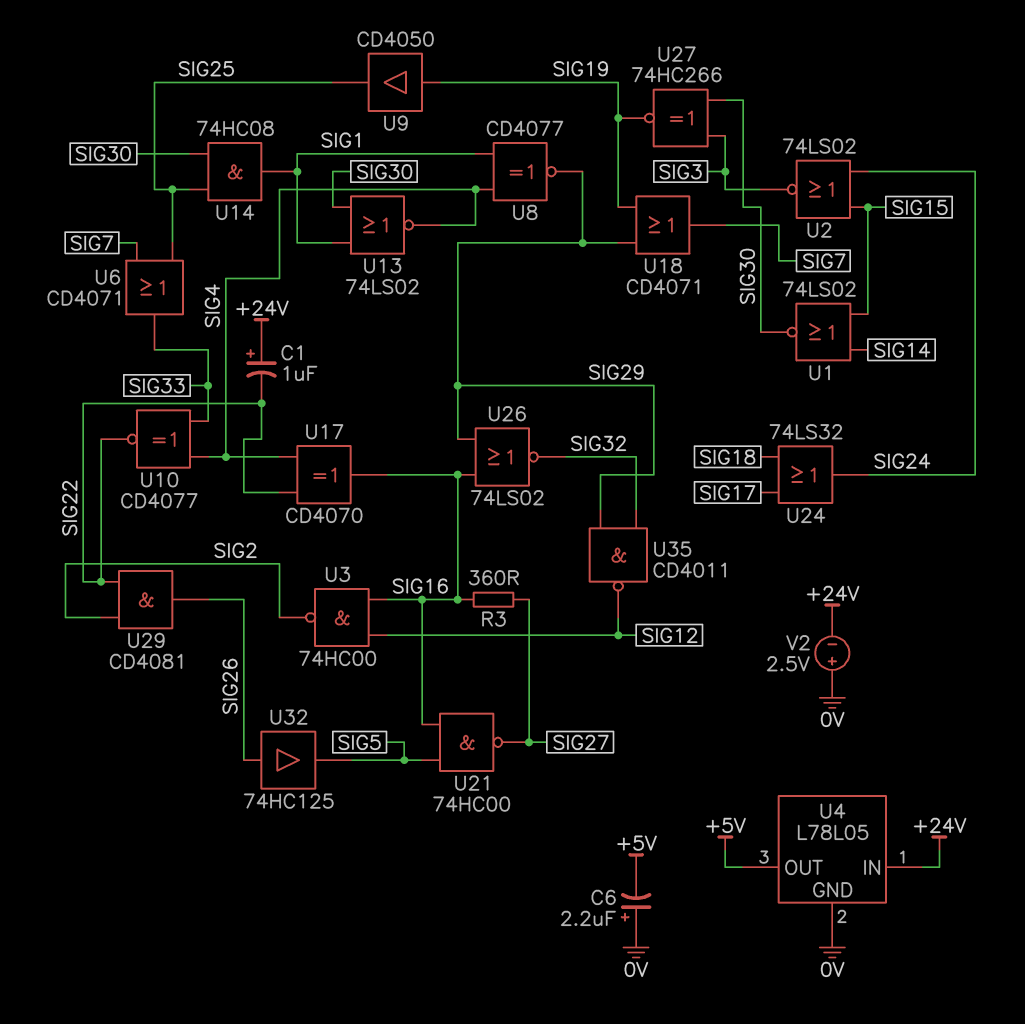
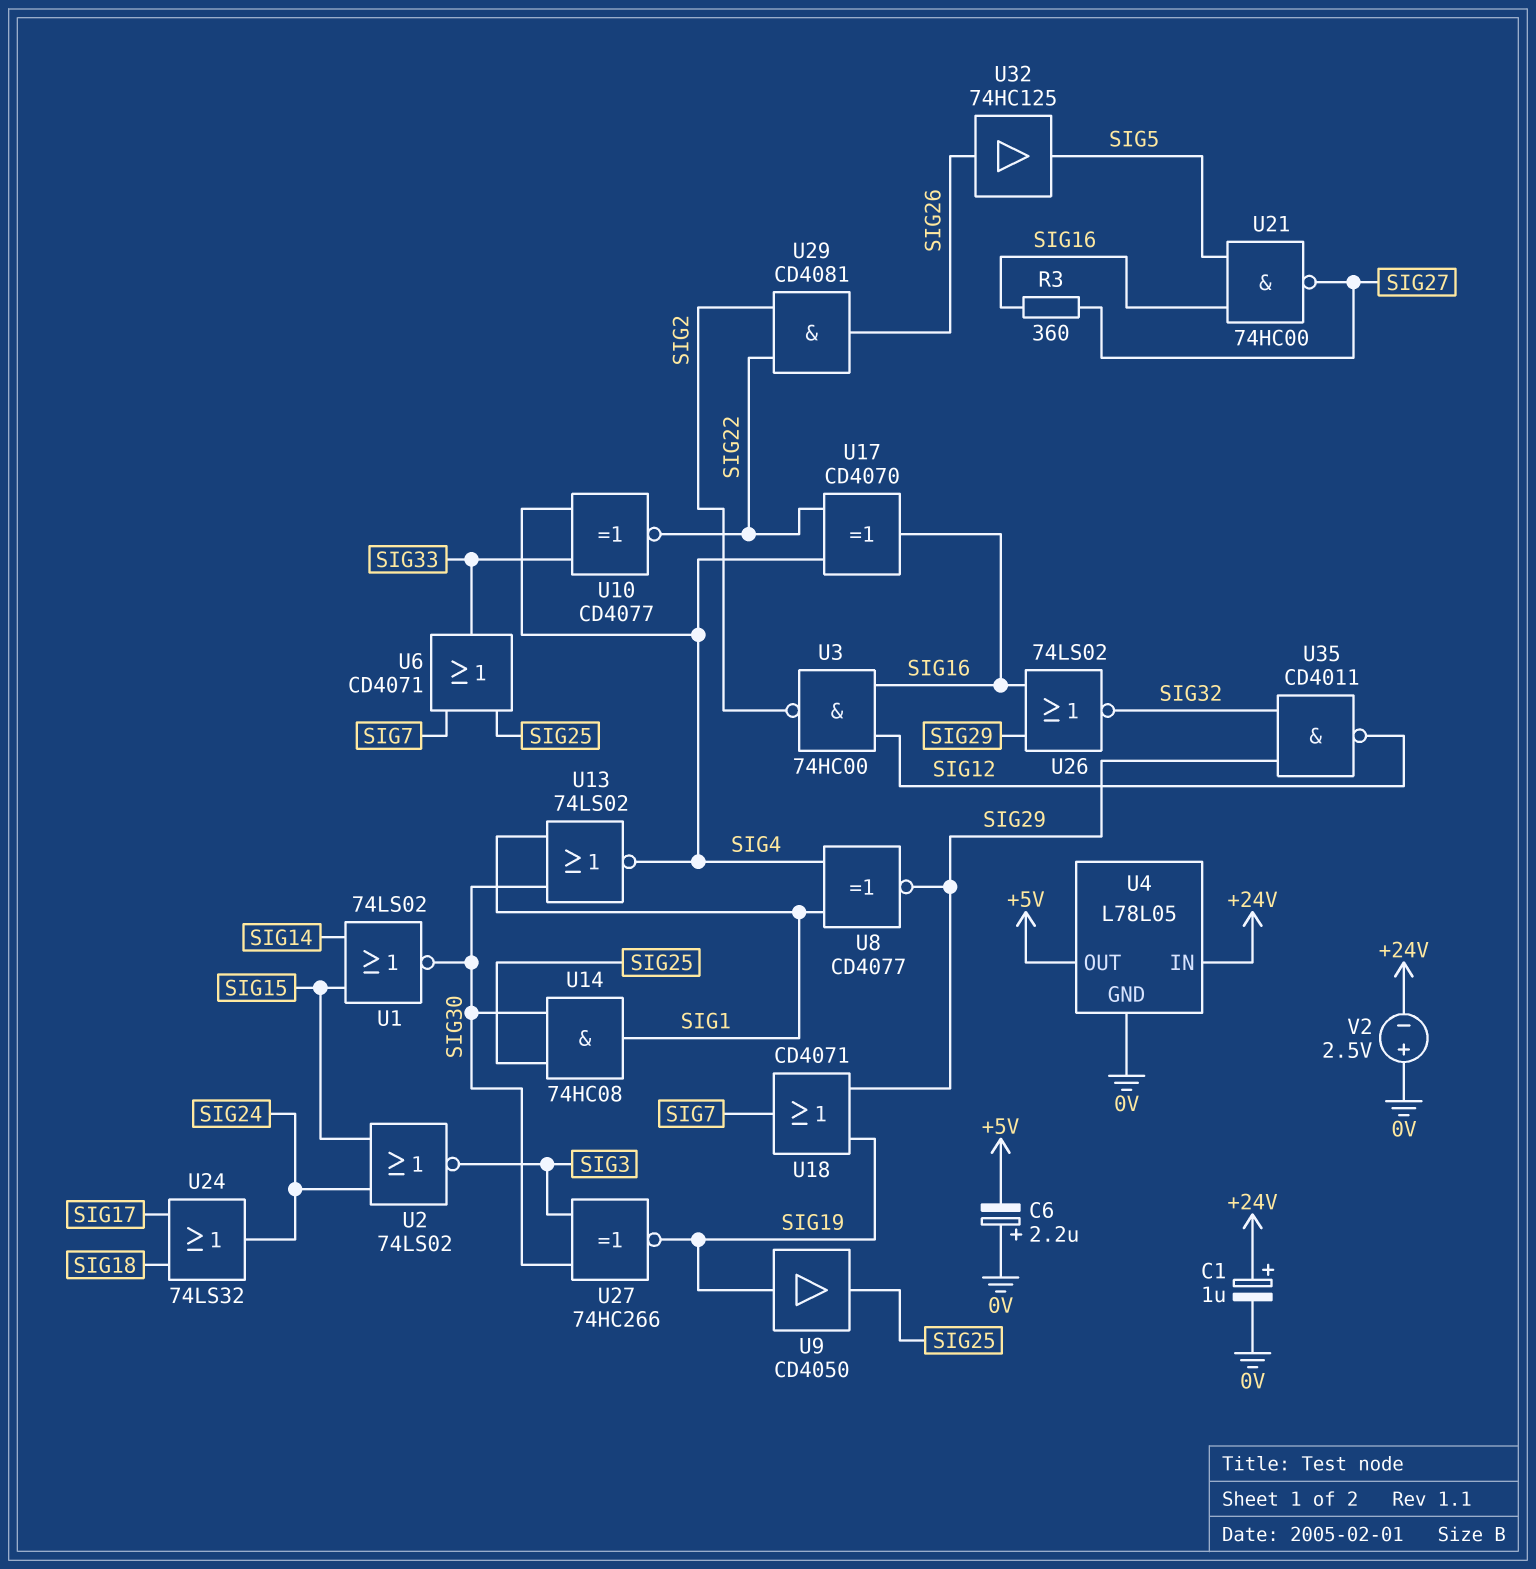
C1: 1uF (plus +24V, minus SIG22) -> 1uF (plus +24V, minus 0V)

